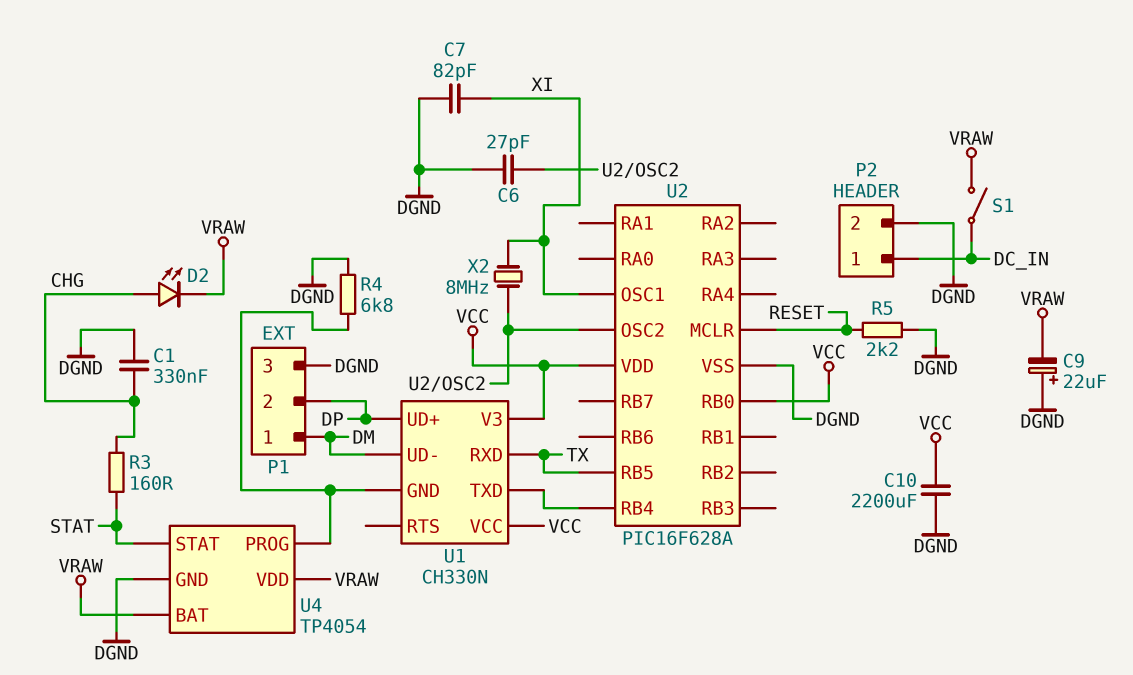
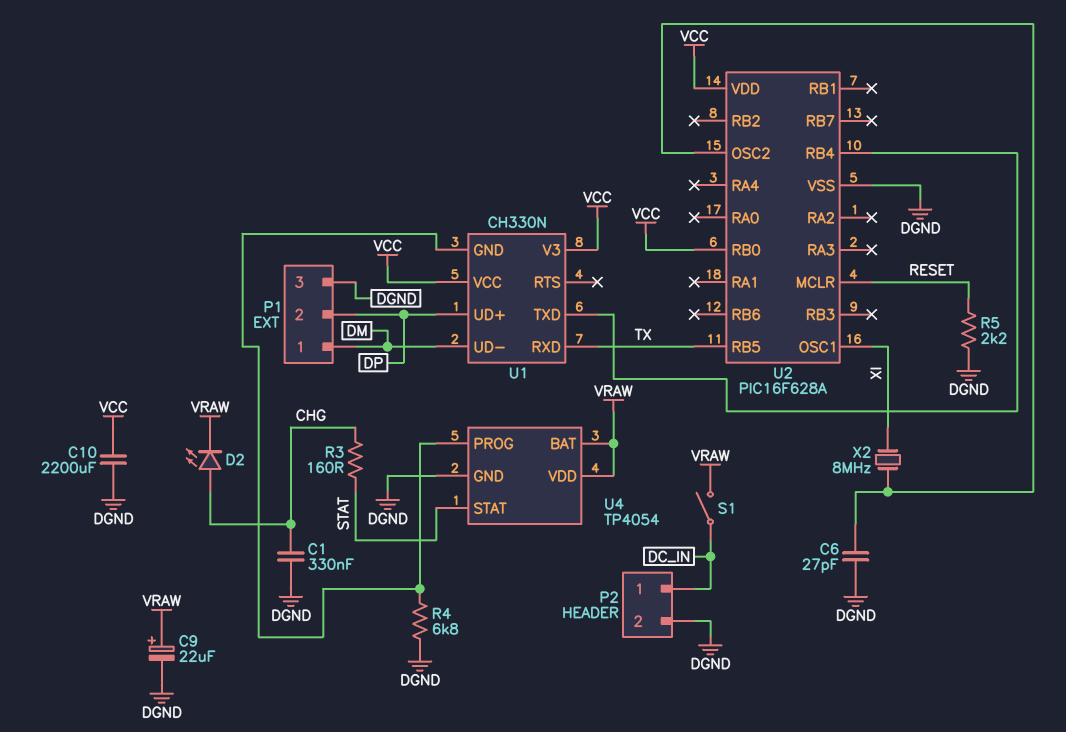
C7: 82pF (DGND, XI) -> none
C9: 22uF (plus DGND, minus VRAW) -> 22uF (plus VRAW, minus DGND)

